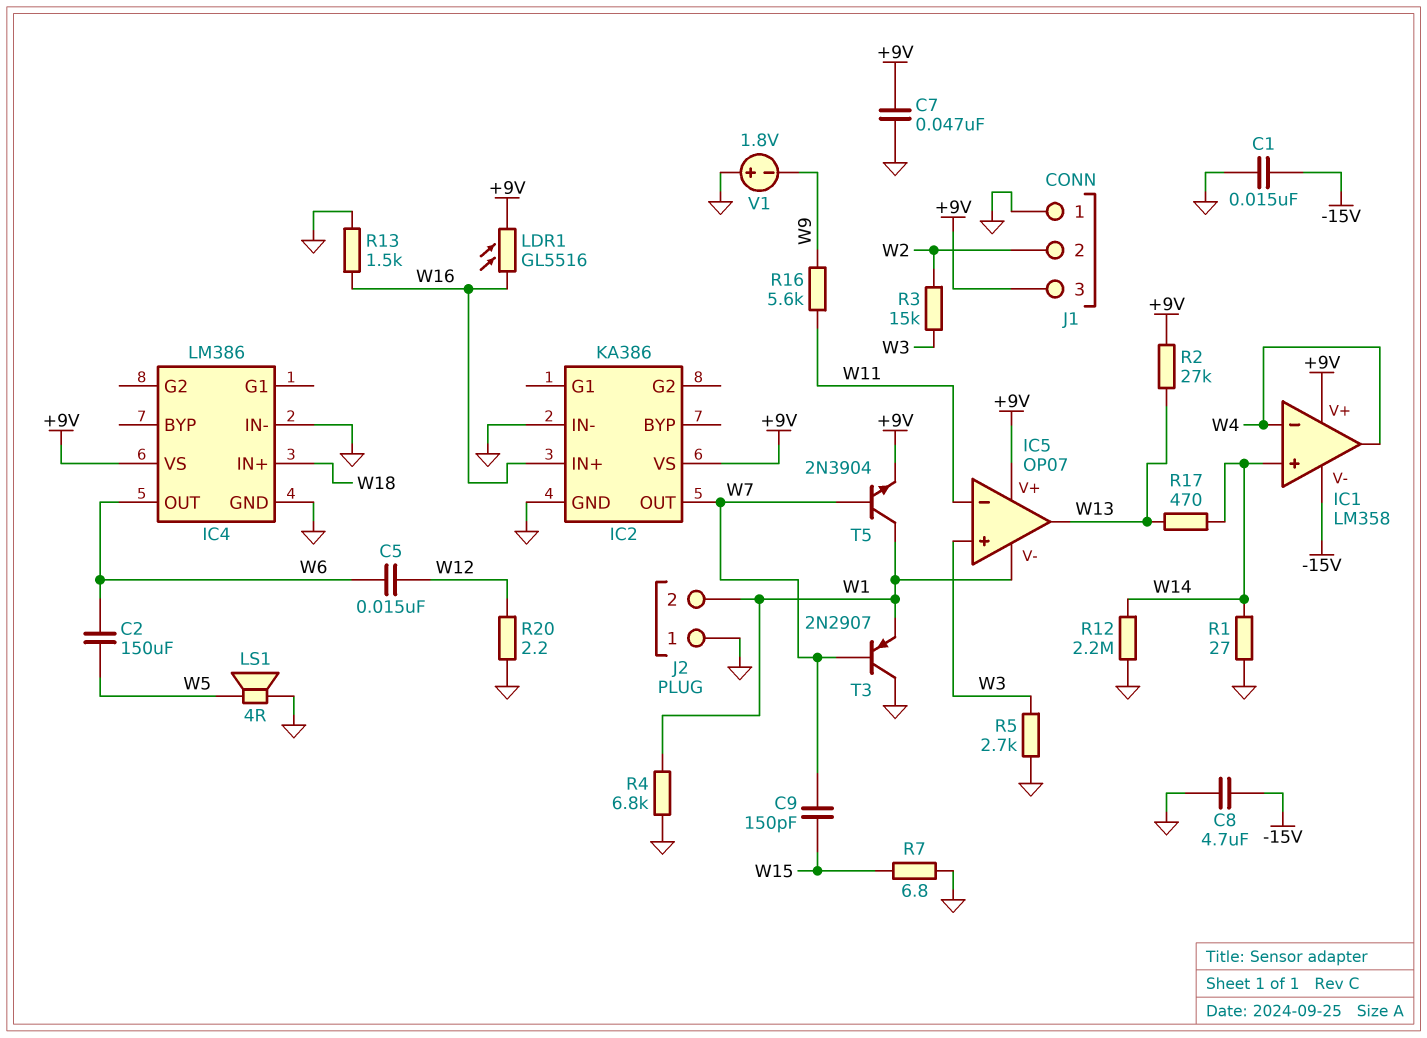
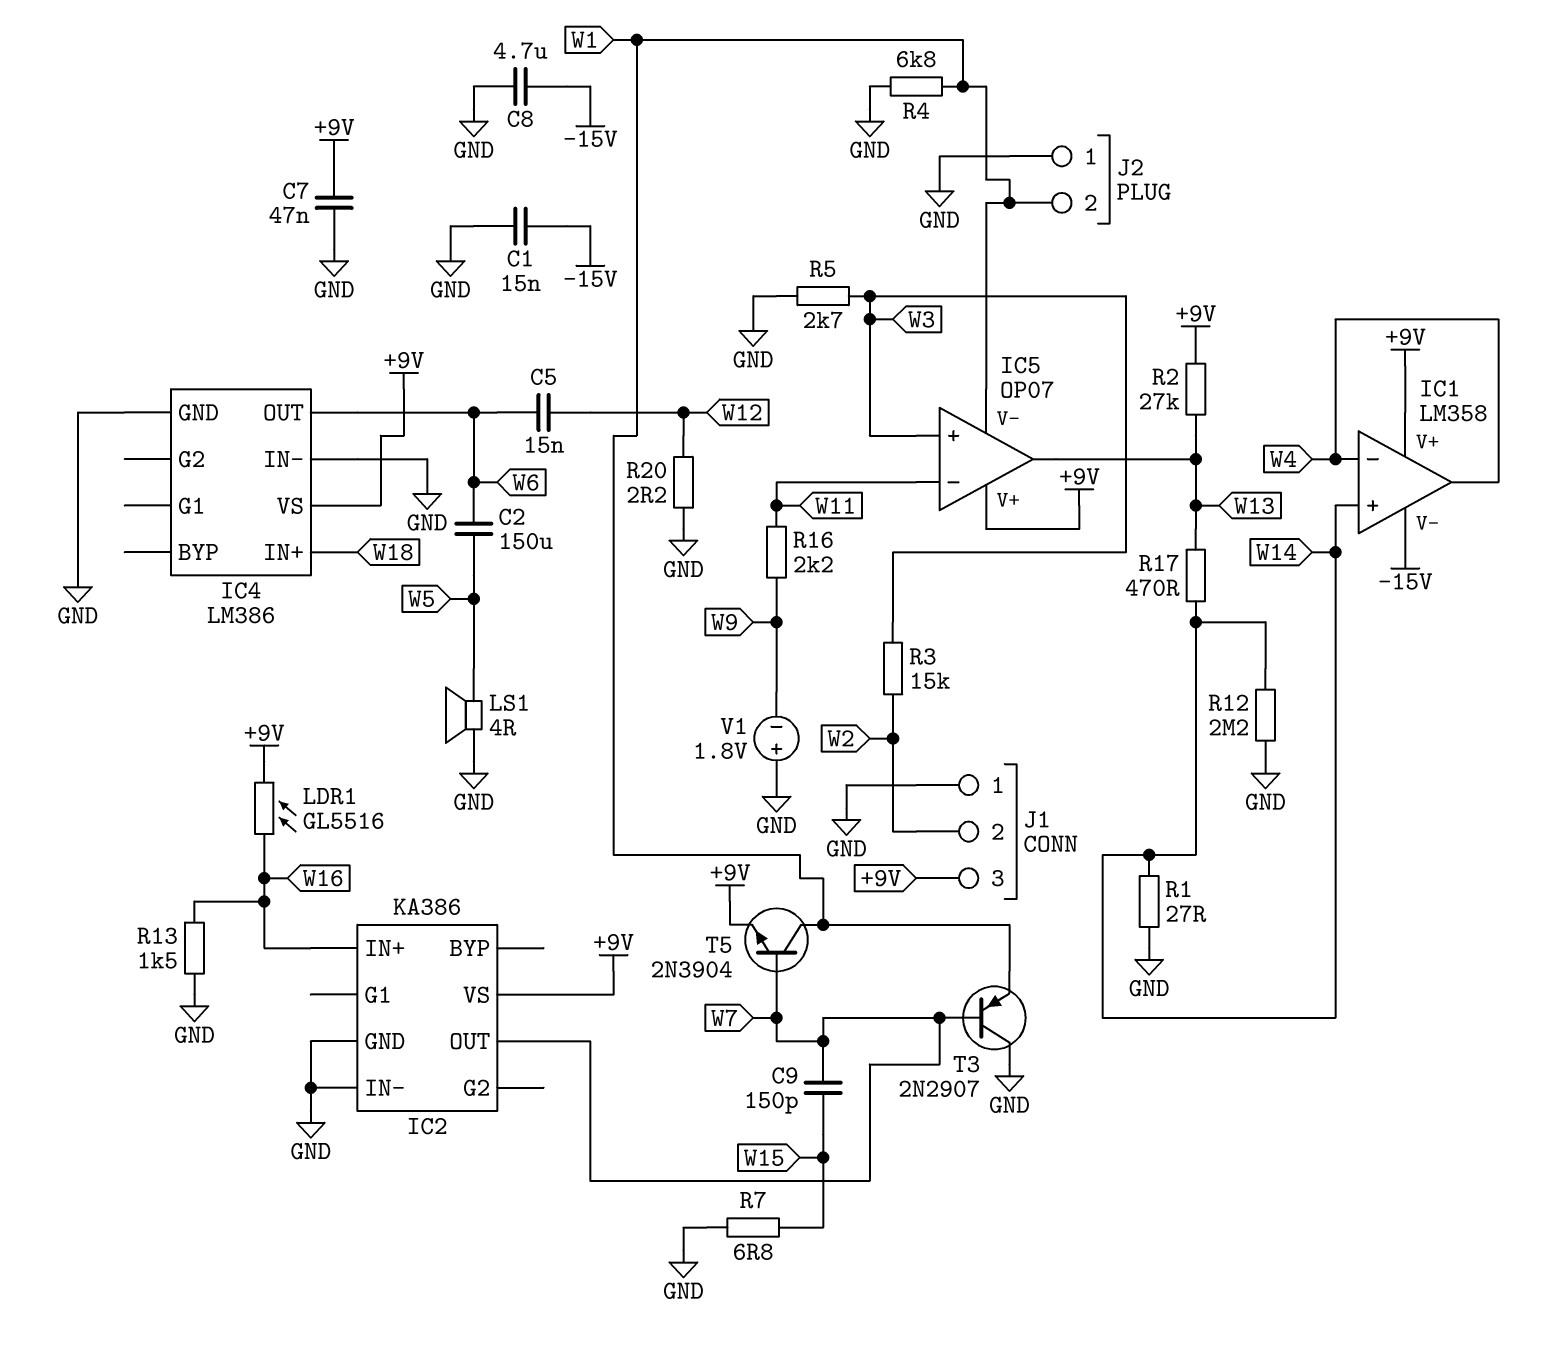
R16: 5.6k (W9, W11) -> 2.2k (W9, W11)

